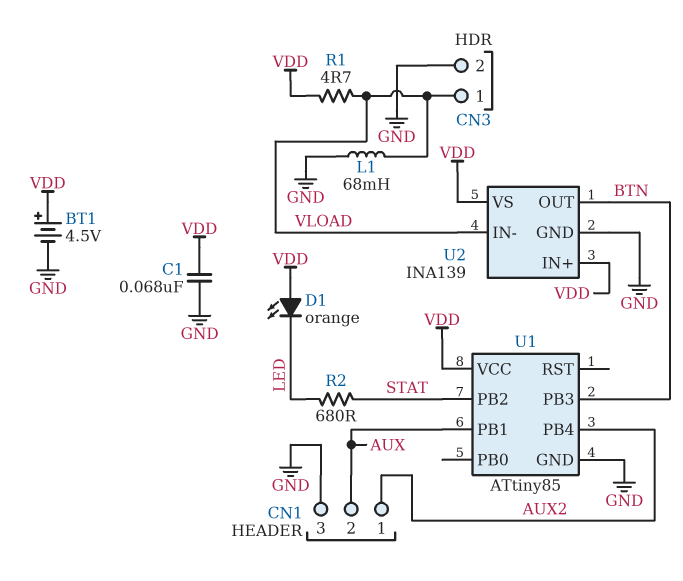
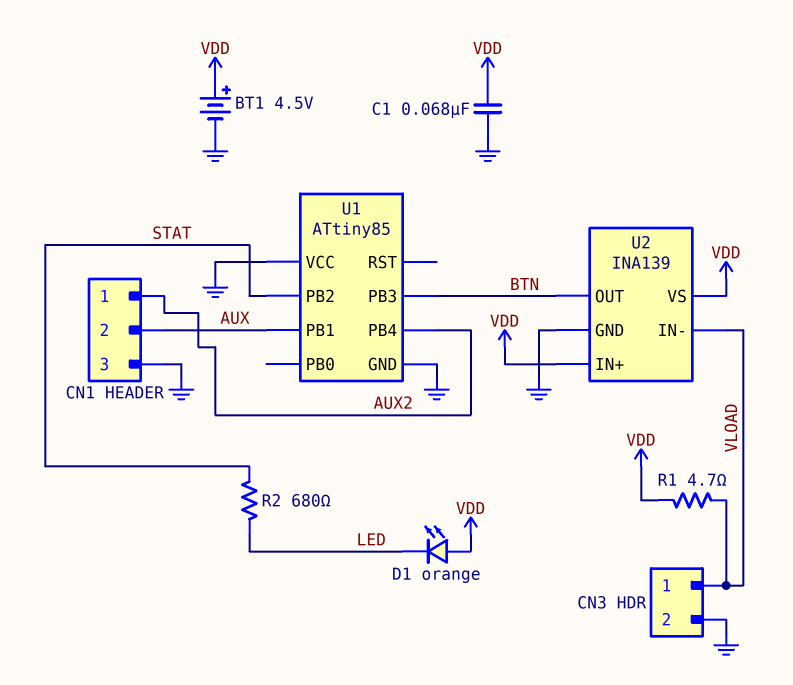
L1: 68mH (GND, VLOAD) -> none
U1 pin VCC: VDD -> GND

